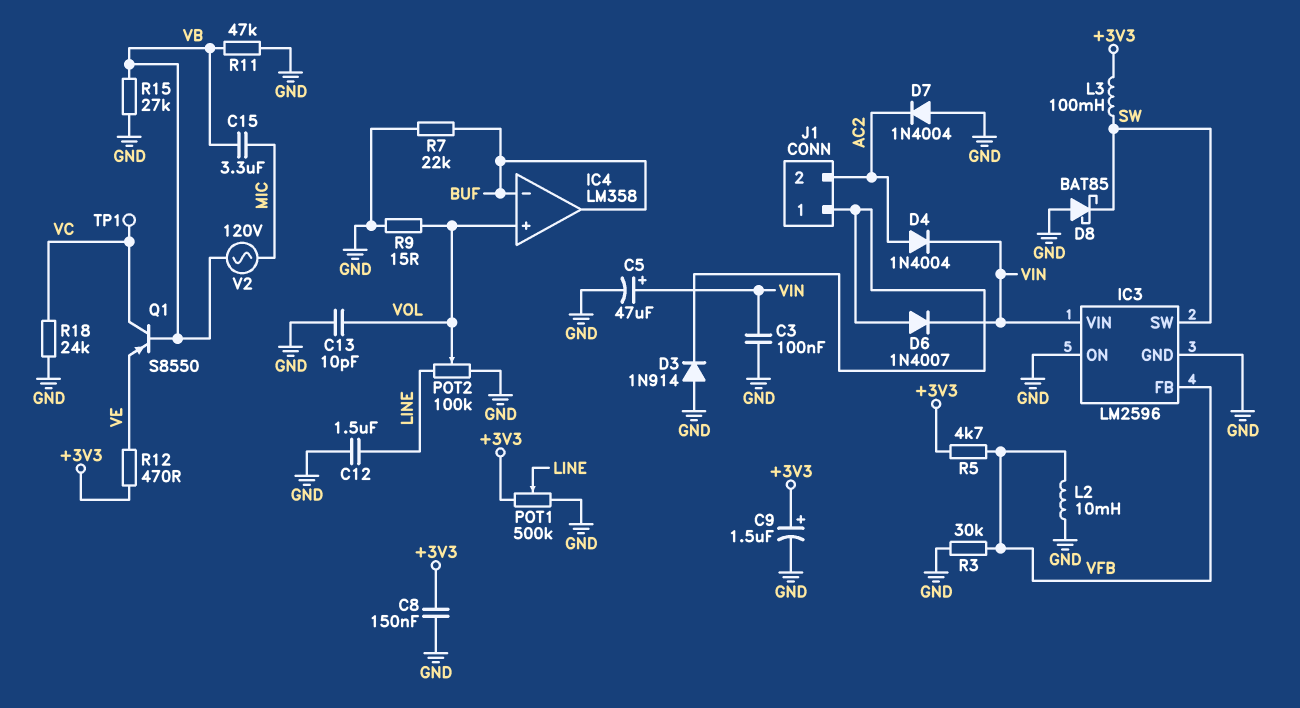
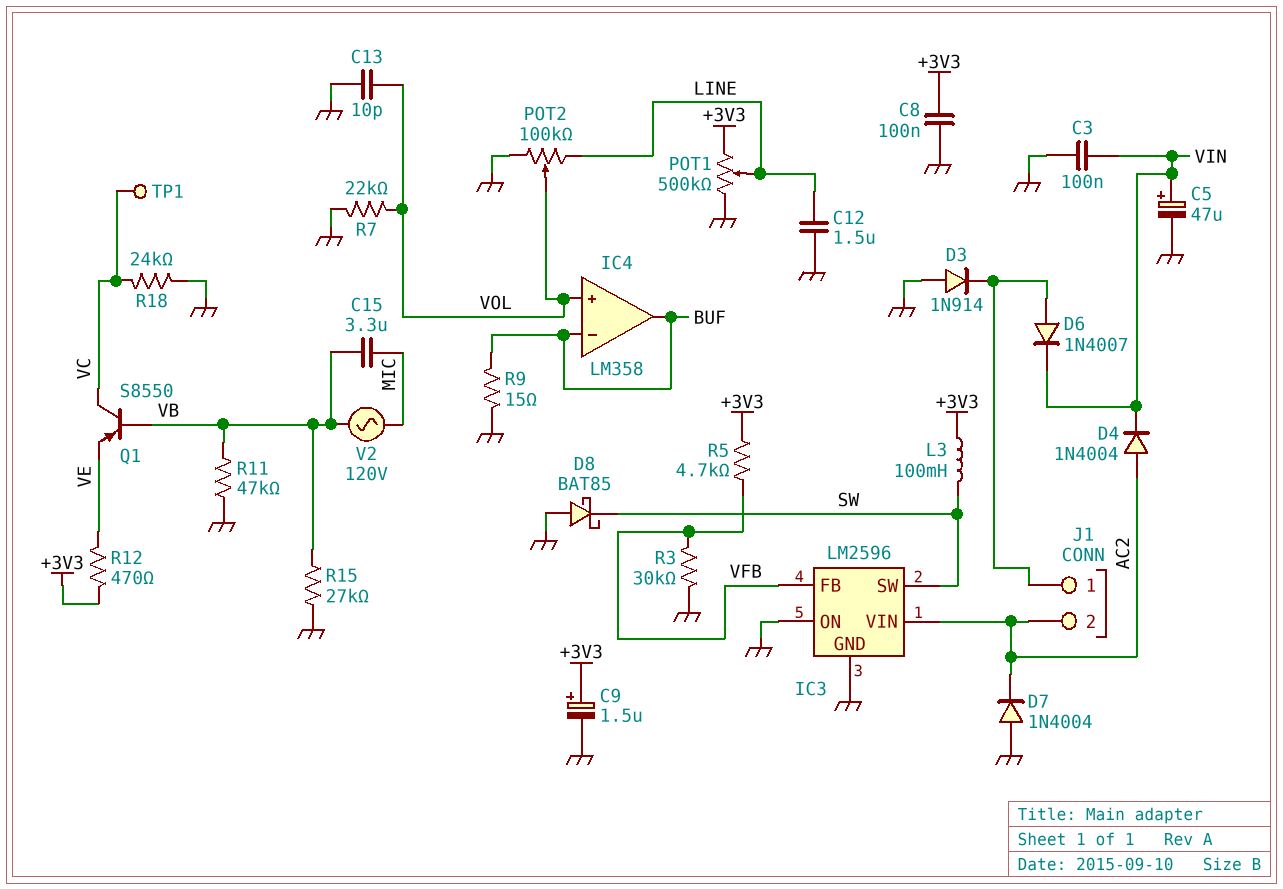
C8: 150nF (+3V3, GND) -> 100nF (+3V3, GND)
IC3 pin VIN: VIN -> AC2
L2: 10mH (GND, VFB) -> none
R7: 22k (BUF, GND) -> 22k (GND, VOL)
R9: 15 (GND, VOL) -> 15 (BUF, GND)

